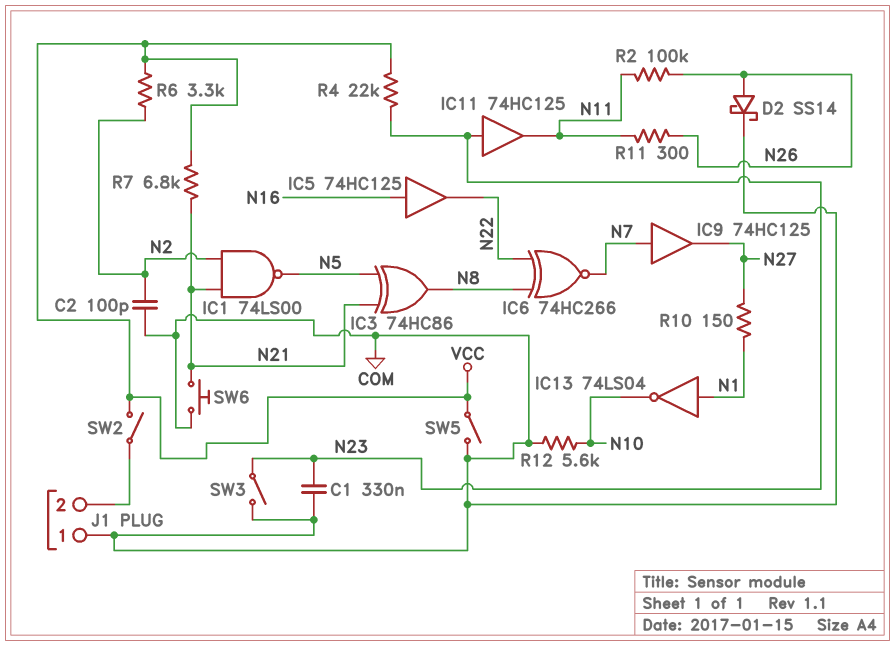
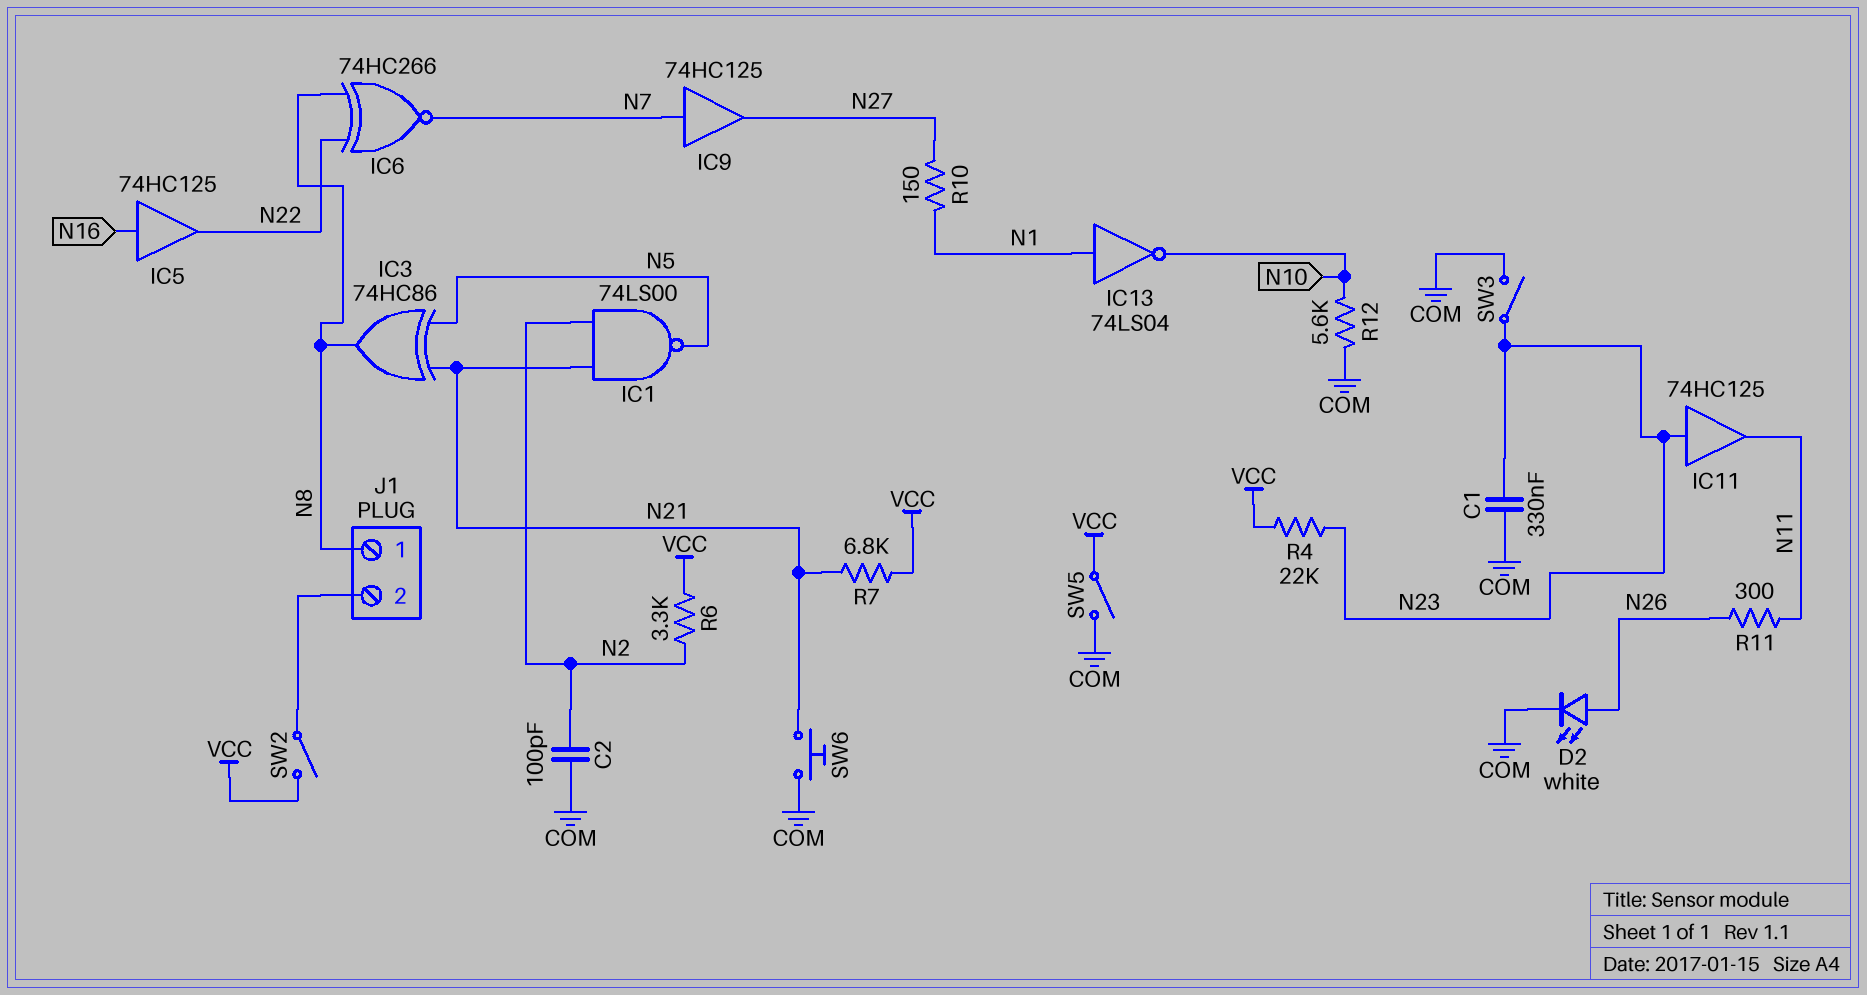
D2: schottky SS14 (A N26, K COM) -> LED white (A N26, K COM)
J1 pin 1: COM -> N8
R2: 100k (N11, N26) -> none

